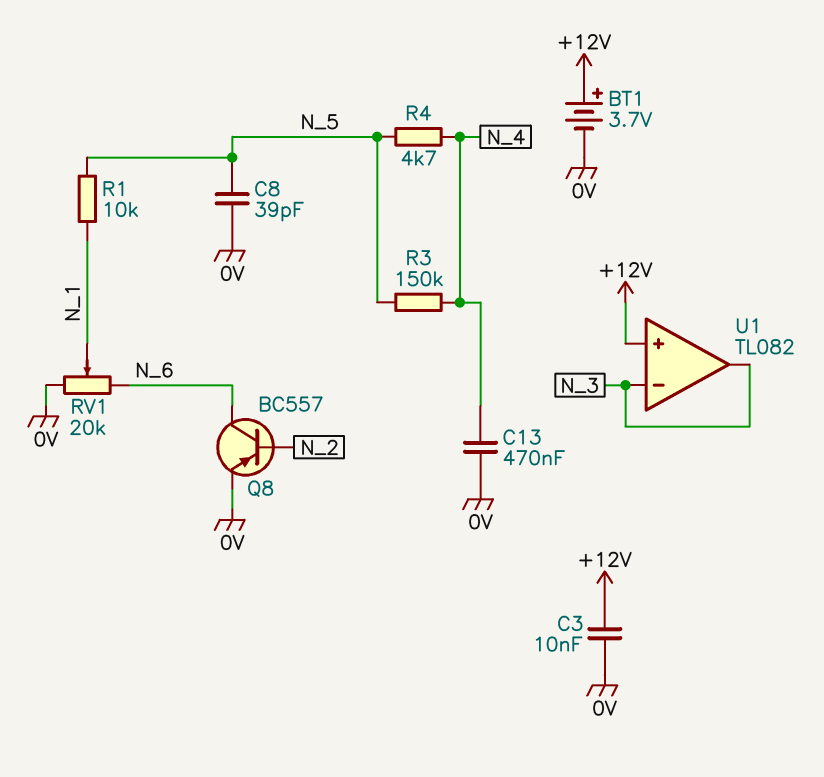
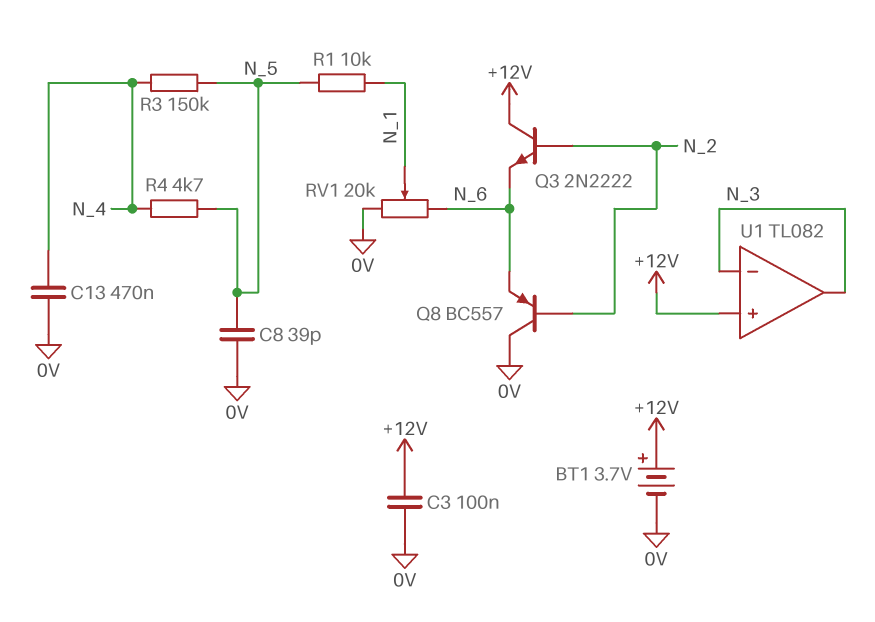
C3: 10nF (+12V, 0V) -> 100nF (+12V, 0V)
Q3: none -> NPN 2N2222 (B N_2, C +12V, E N_6)
Q8: PNP BC557 (B N_2, C N_6, E 0V) -> PNP BC557 (B N_2, C 0V, E N_6)

